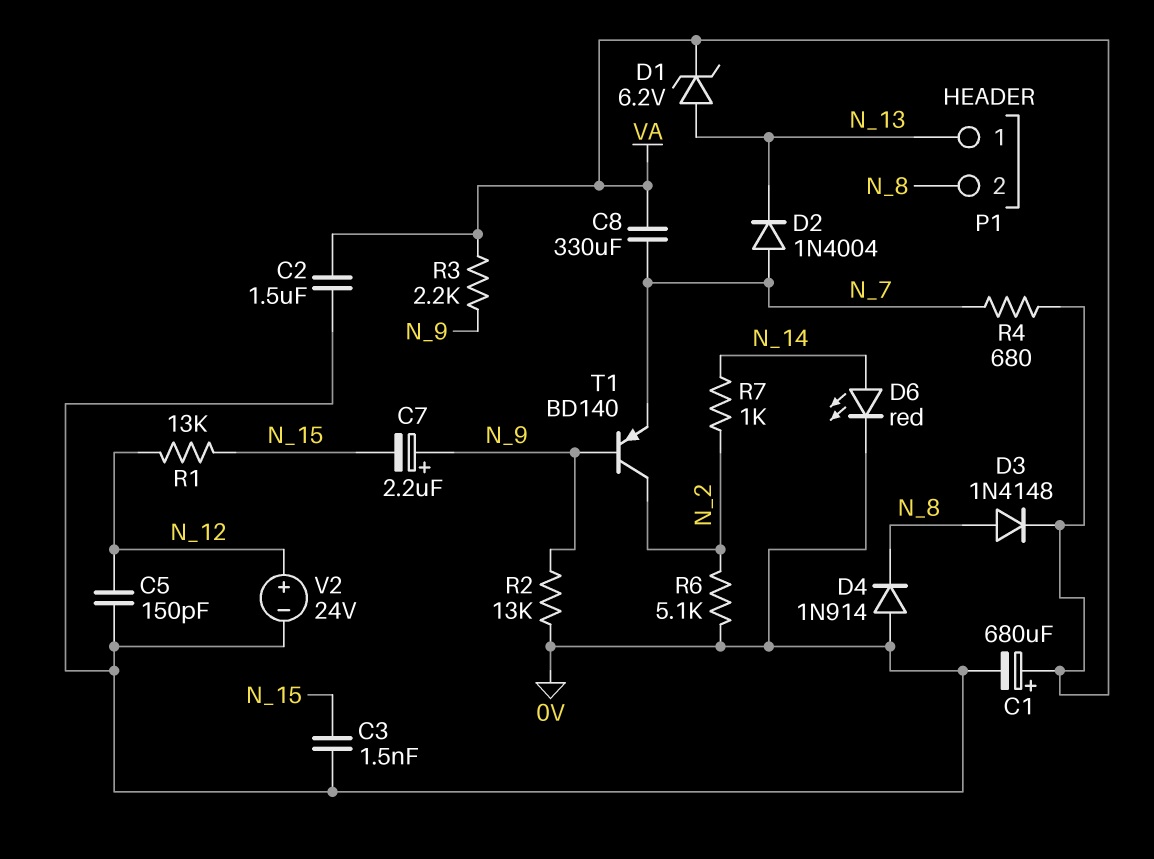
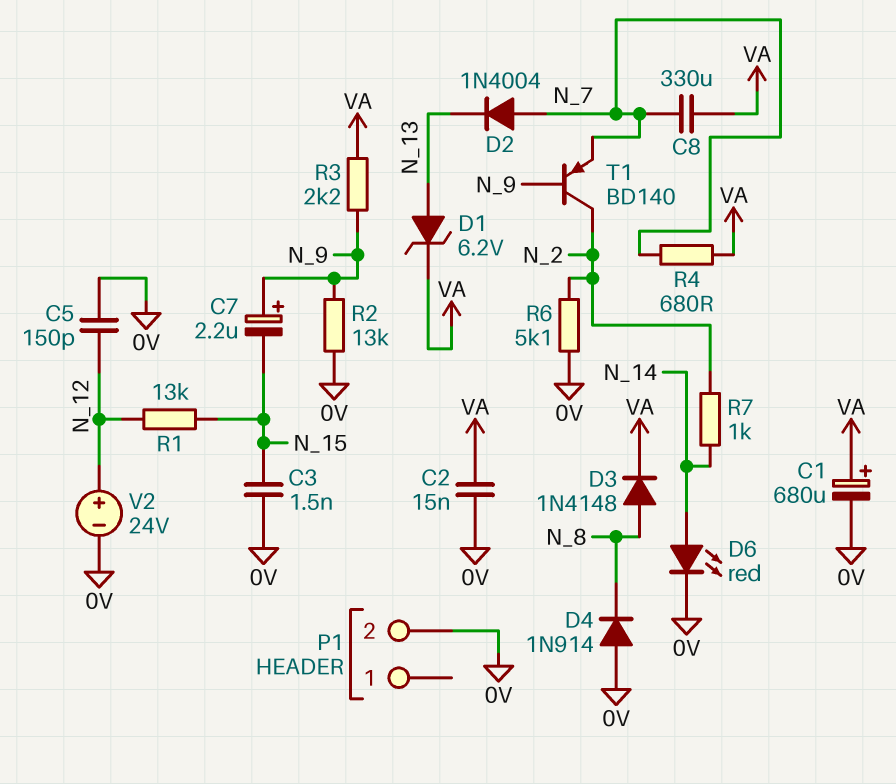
C2: 1.5uF (0V, VA) -> 15nF (0V, VA)
P1 pin 1: N_13 -> none
P1 pin 2: N_8 -> 0V

